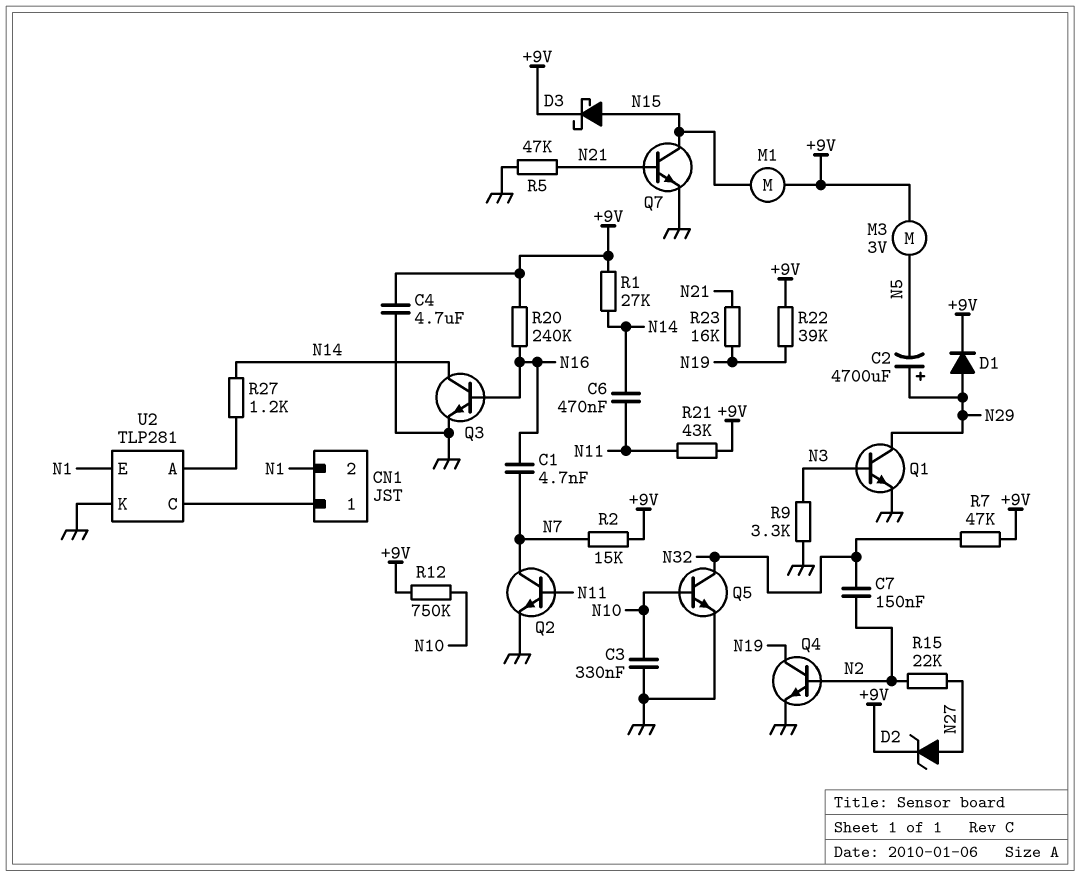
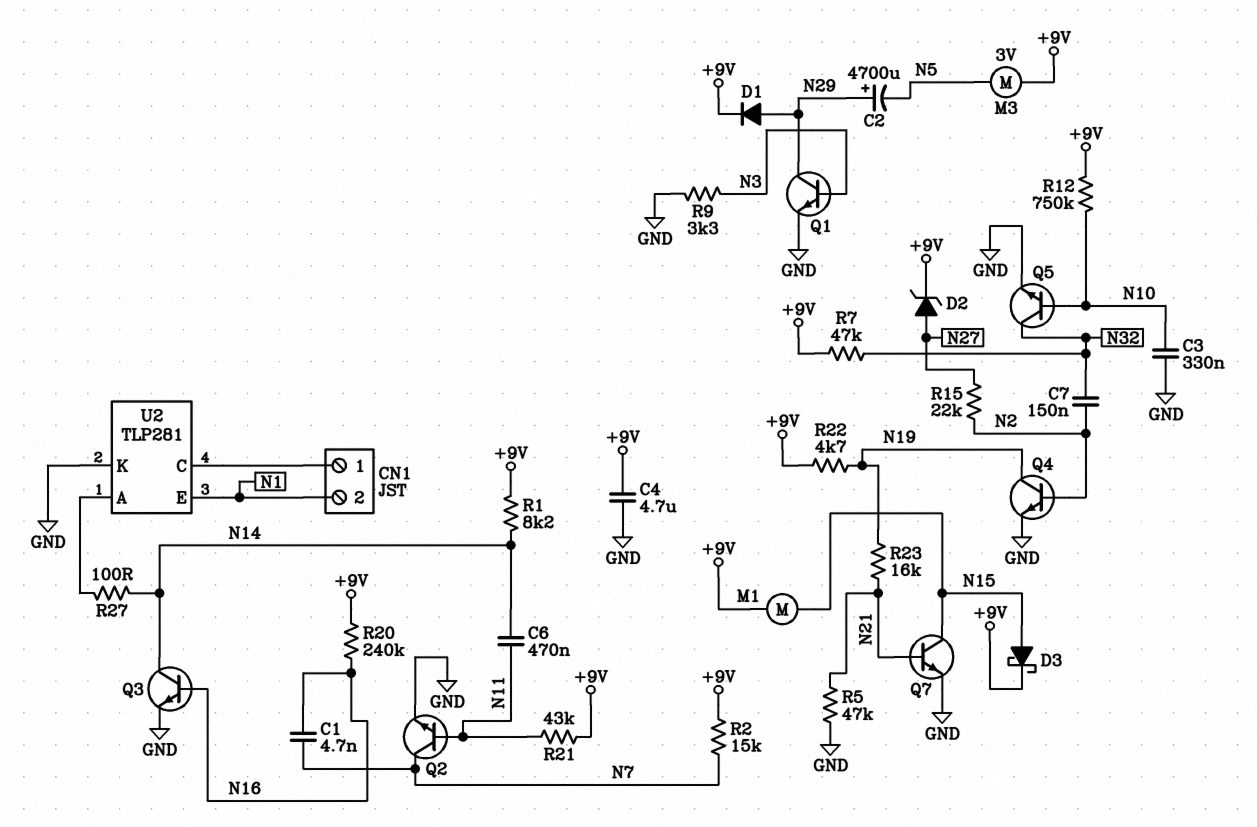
R1: 27k (+9V, N14) -> 8.2k (+9V, N14)
R22: 39k (+9V, N19) -> 4.7k (+9V, N19)
R27: 1.2k (N14, U2/A) -> 100 (N14, U2/A)

